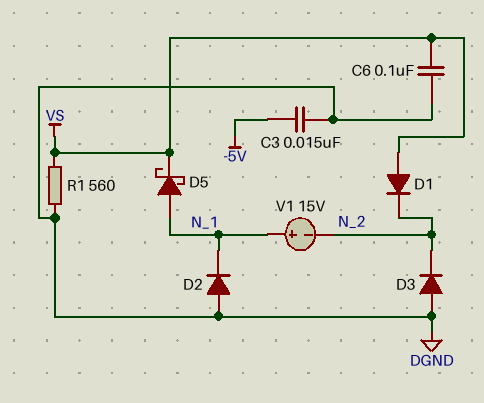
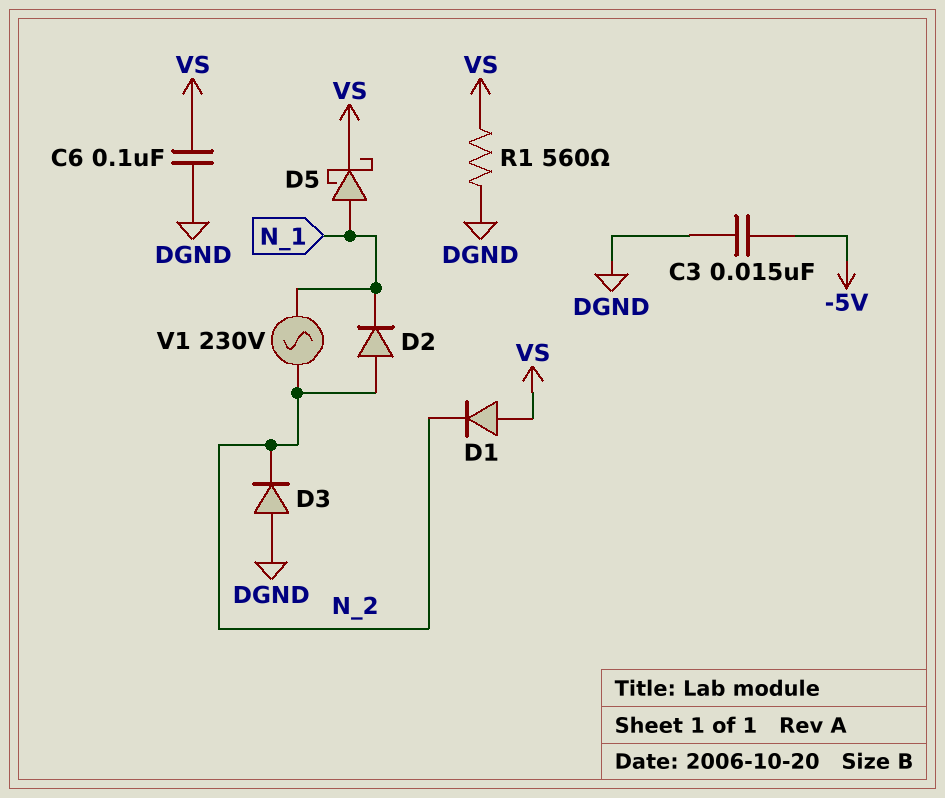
D2: diode (A DGND, K N_1) -> diode (A N_2, K N_1)
V1: 15V (plus N_1, minus N_2) -> AC 230V (N_1, N_2)

